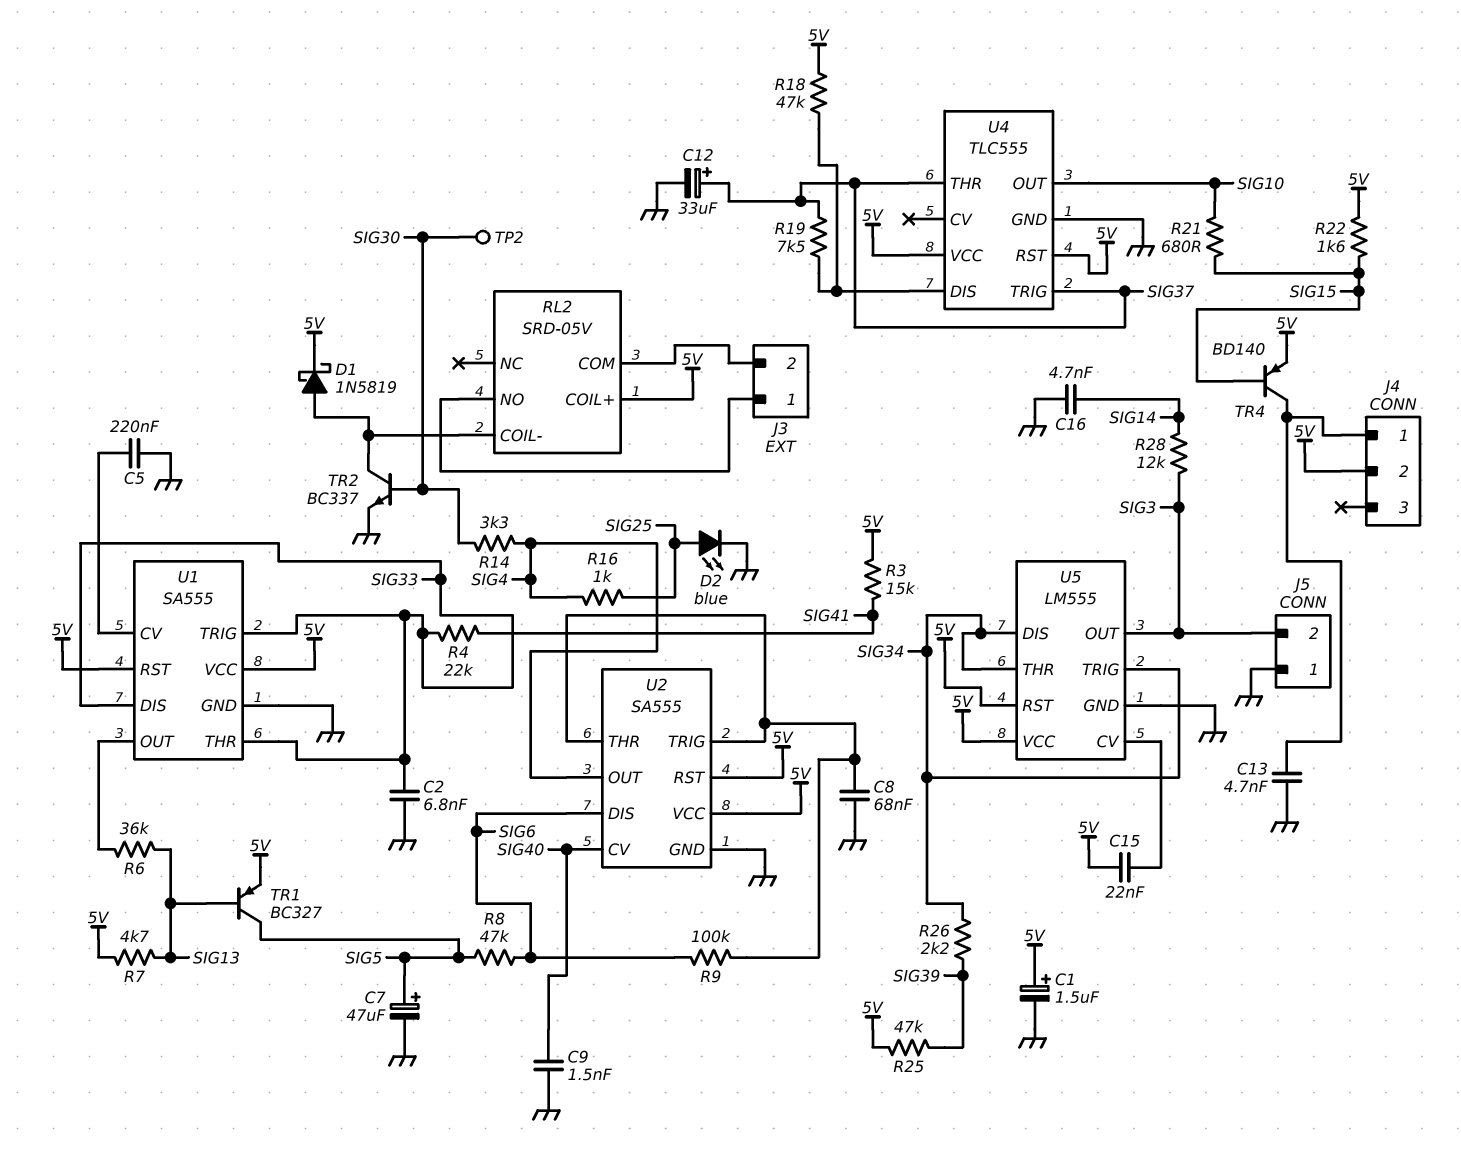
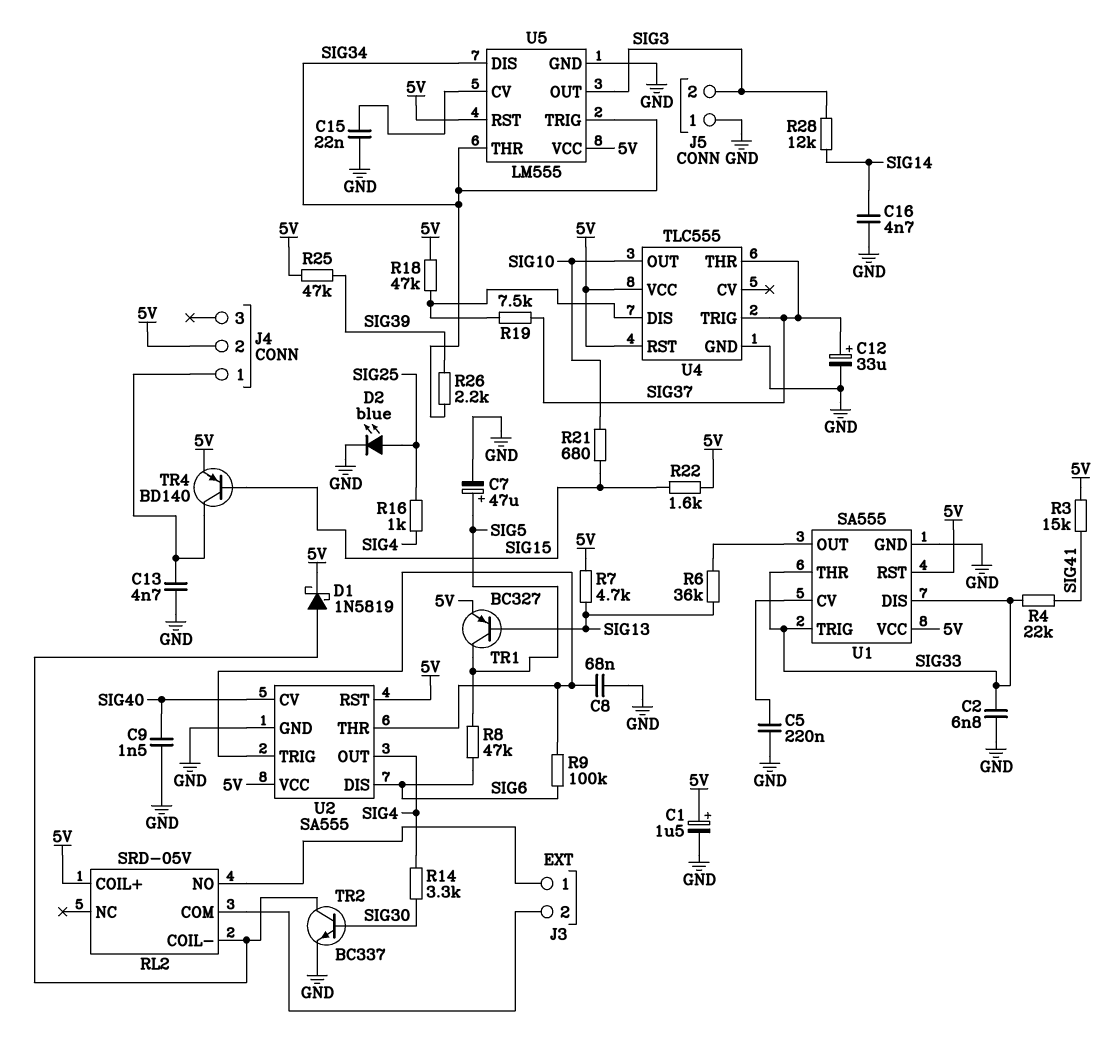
C15: 22nF (5V, U5/CV) -> 22nF (GND, U5/CV)
TP2: test point (SIG30) -> none

